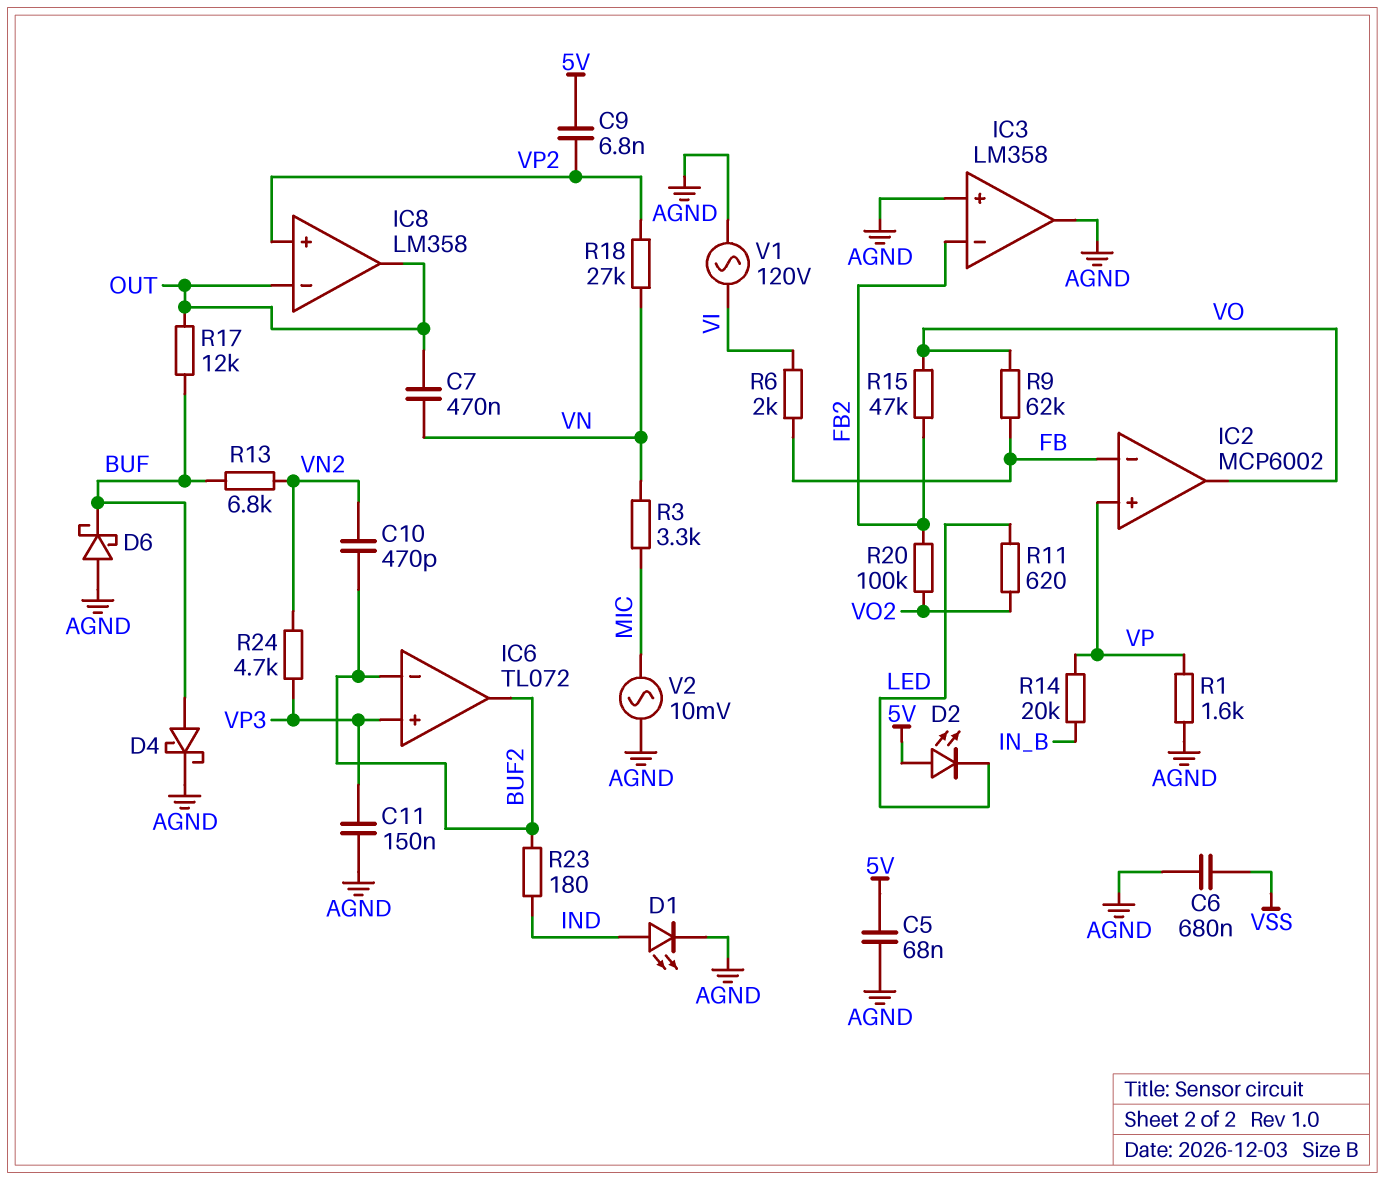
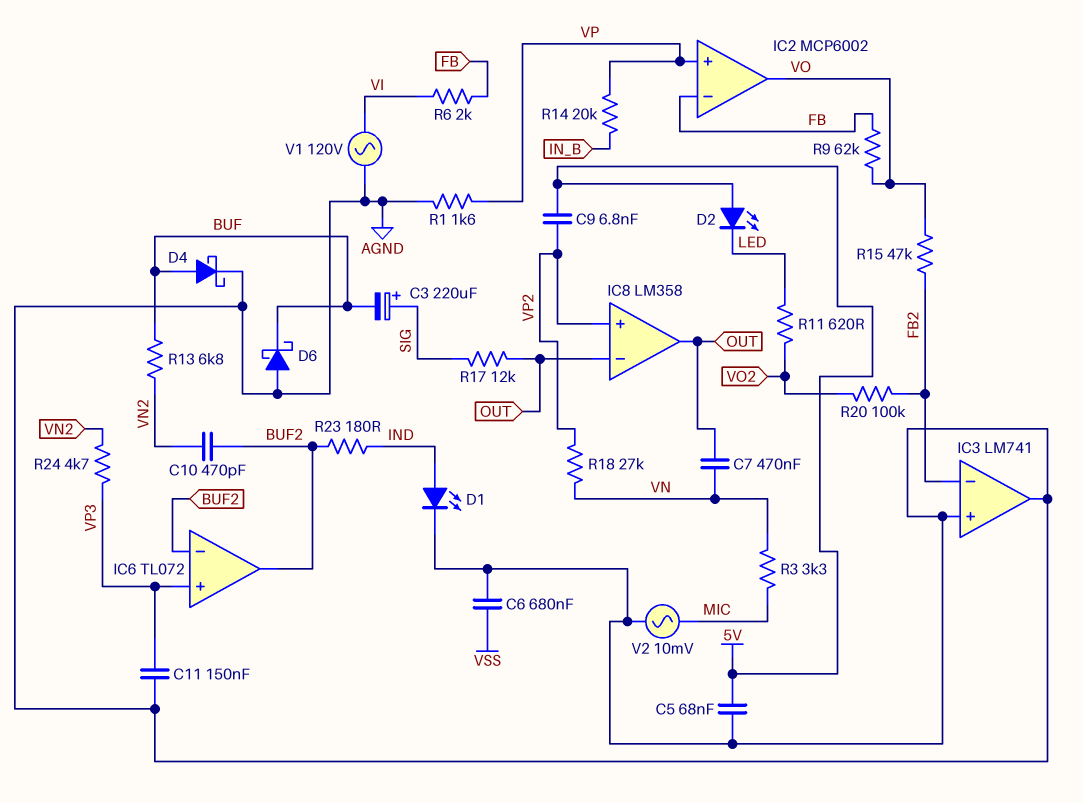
C3: none -> 220uF (plus SIG, minus BUF)
IC3: LM358 -> LM741
R17: 12k (BUF, OUT) -> 12k (OUT, SIG)

